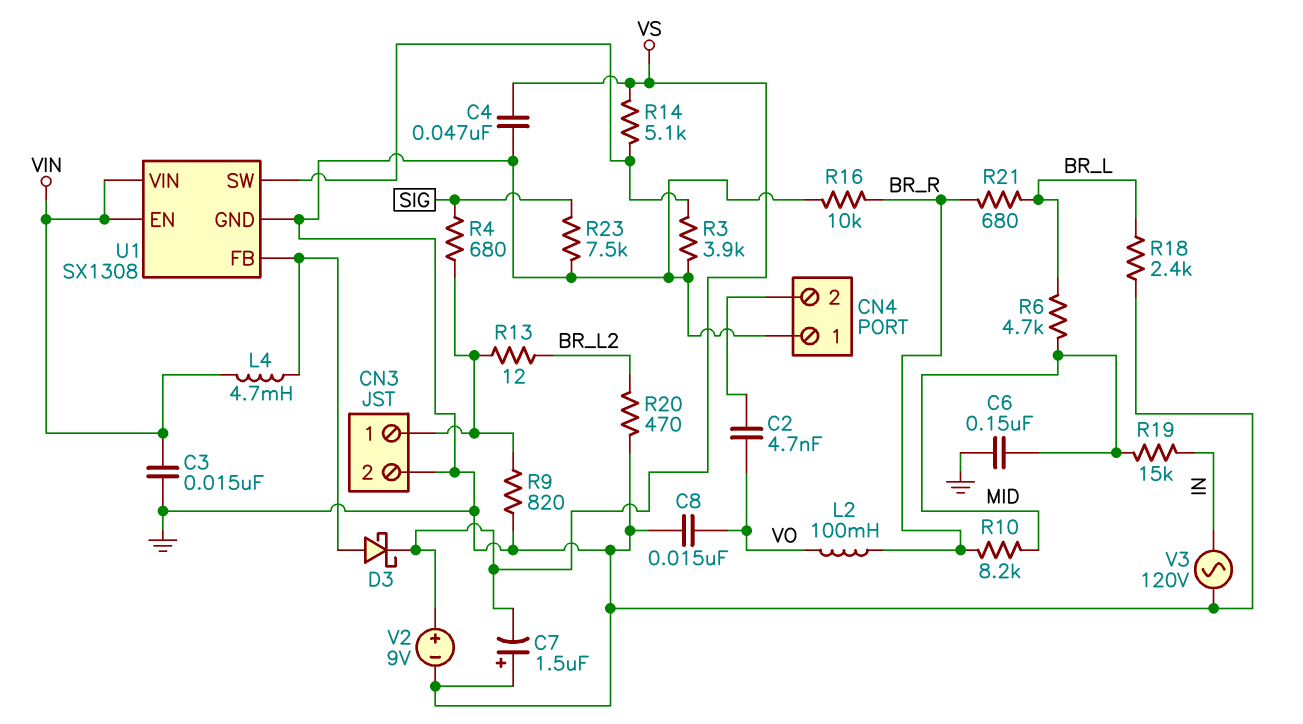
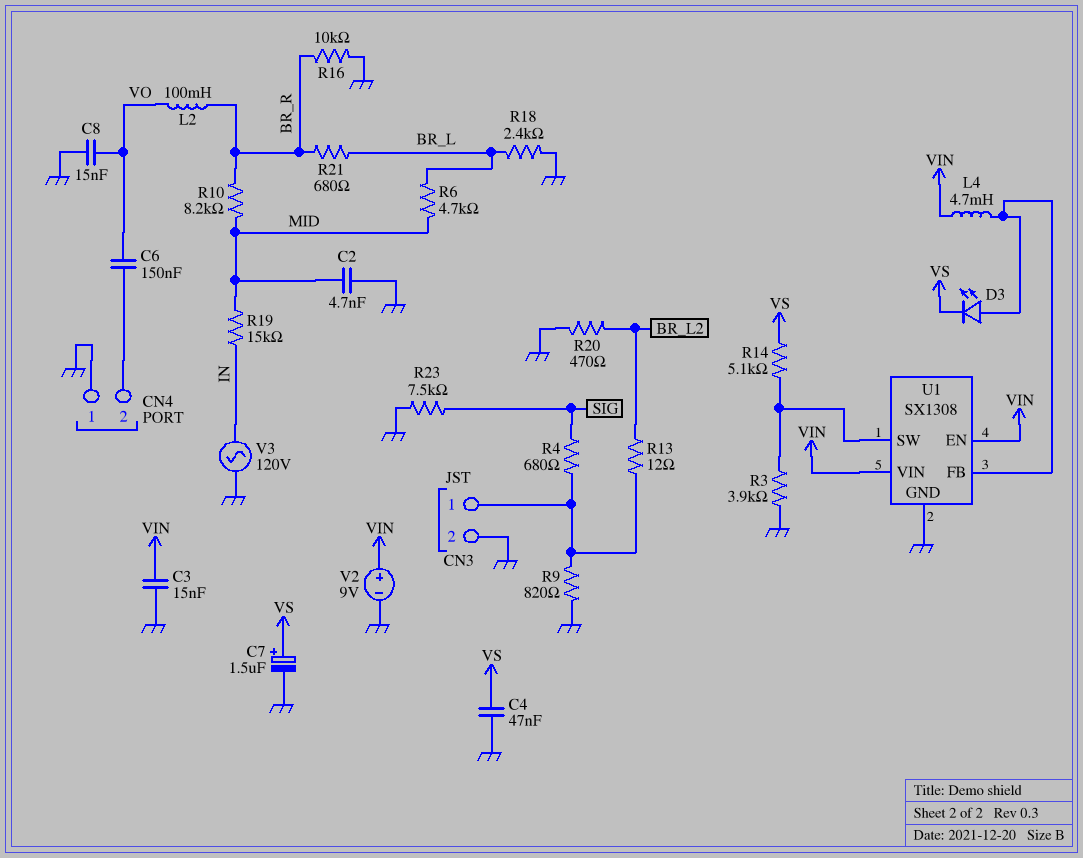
C2: 4.7nF (CN4/2, VO) -> 4.7nF (GND, MID)
C6: 150nF (GND, MID) -> 150nF (CN4/2, VO)
C7: 1.5uF (plus GND, minus VS) -> 1.5uF (plus VS, minus GND)
D3: schottky (A U1/FB, K VS) -> LED (A U1/FB, K VS)
V2: 9V (plus VS, minus GND) -> 9V (plus VIN, minus GND)

